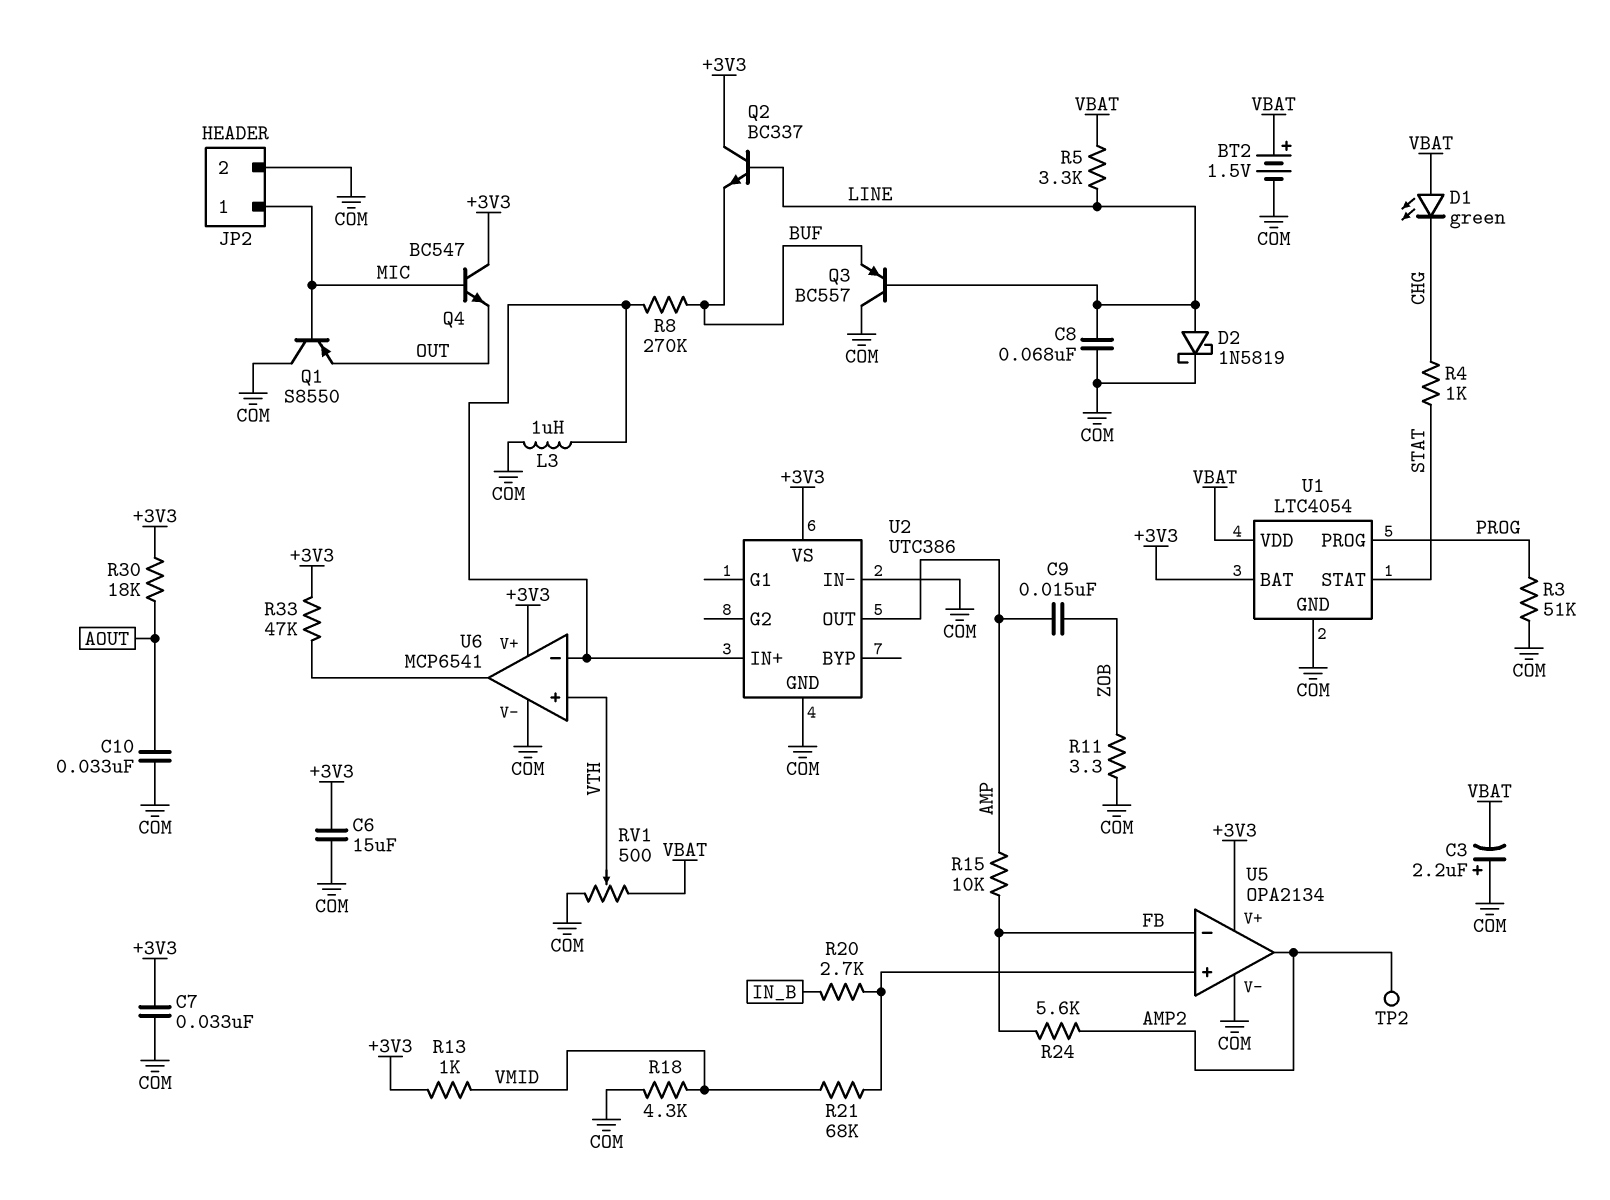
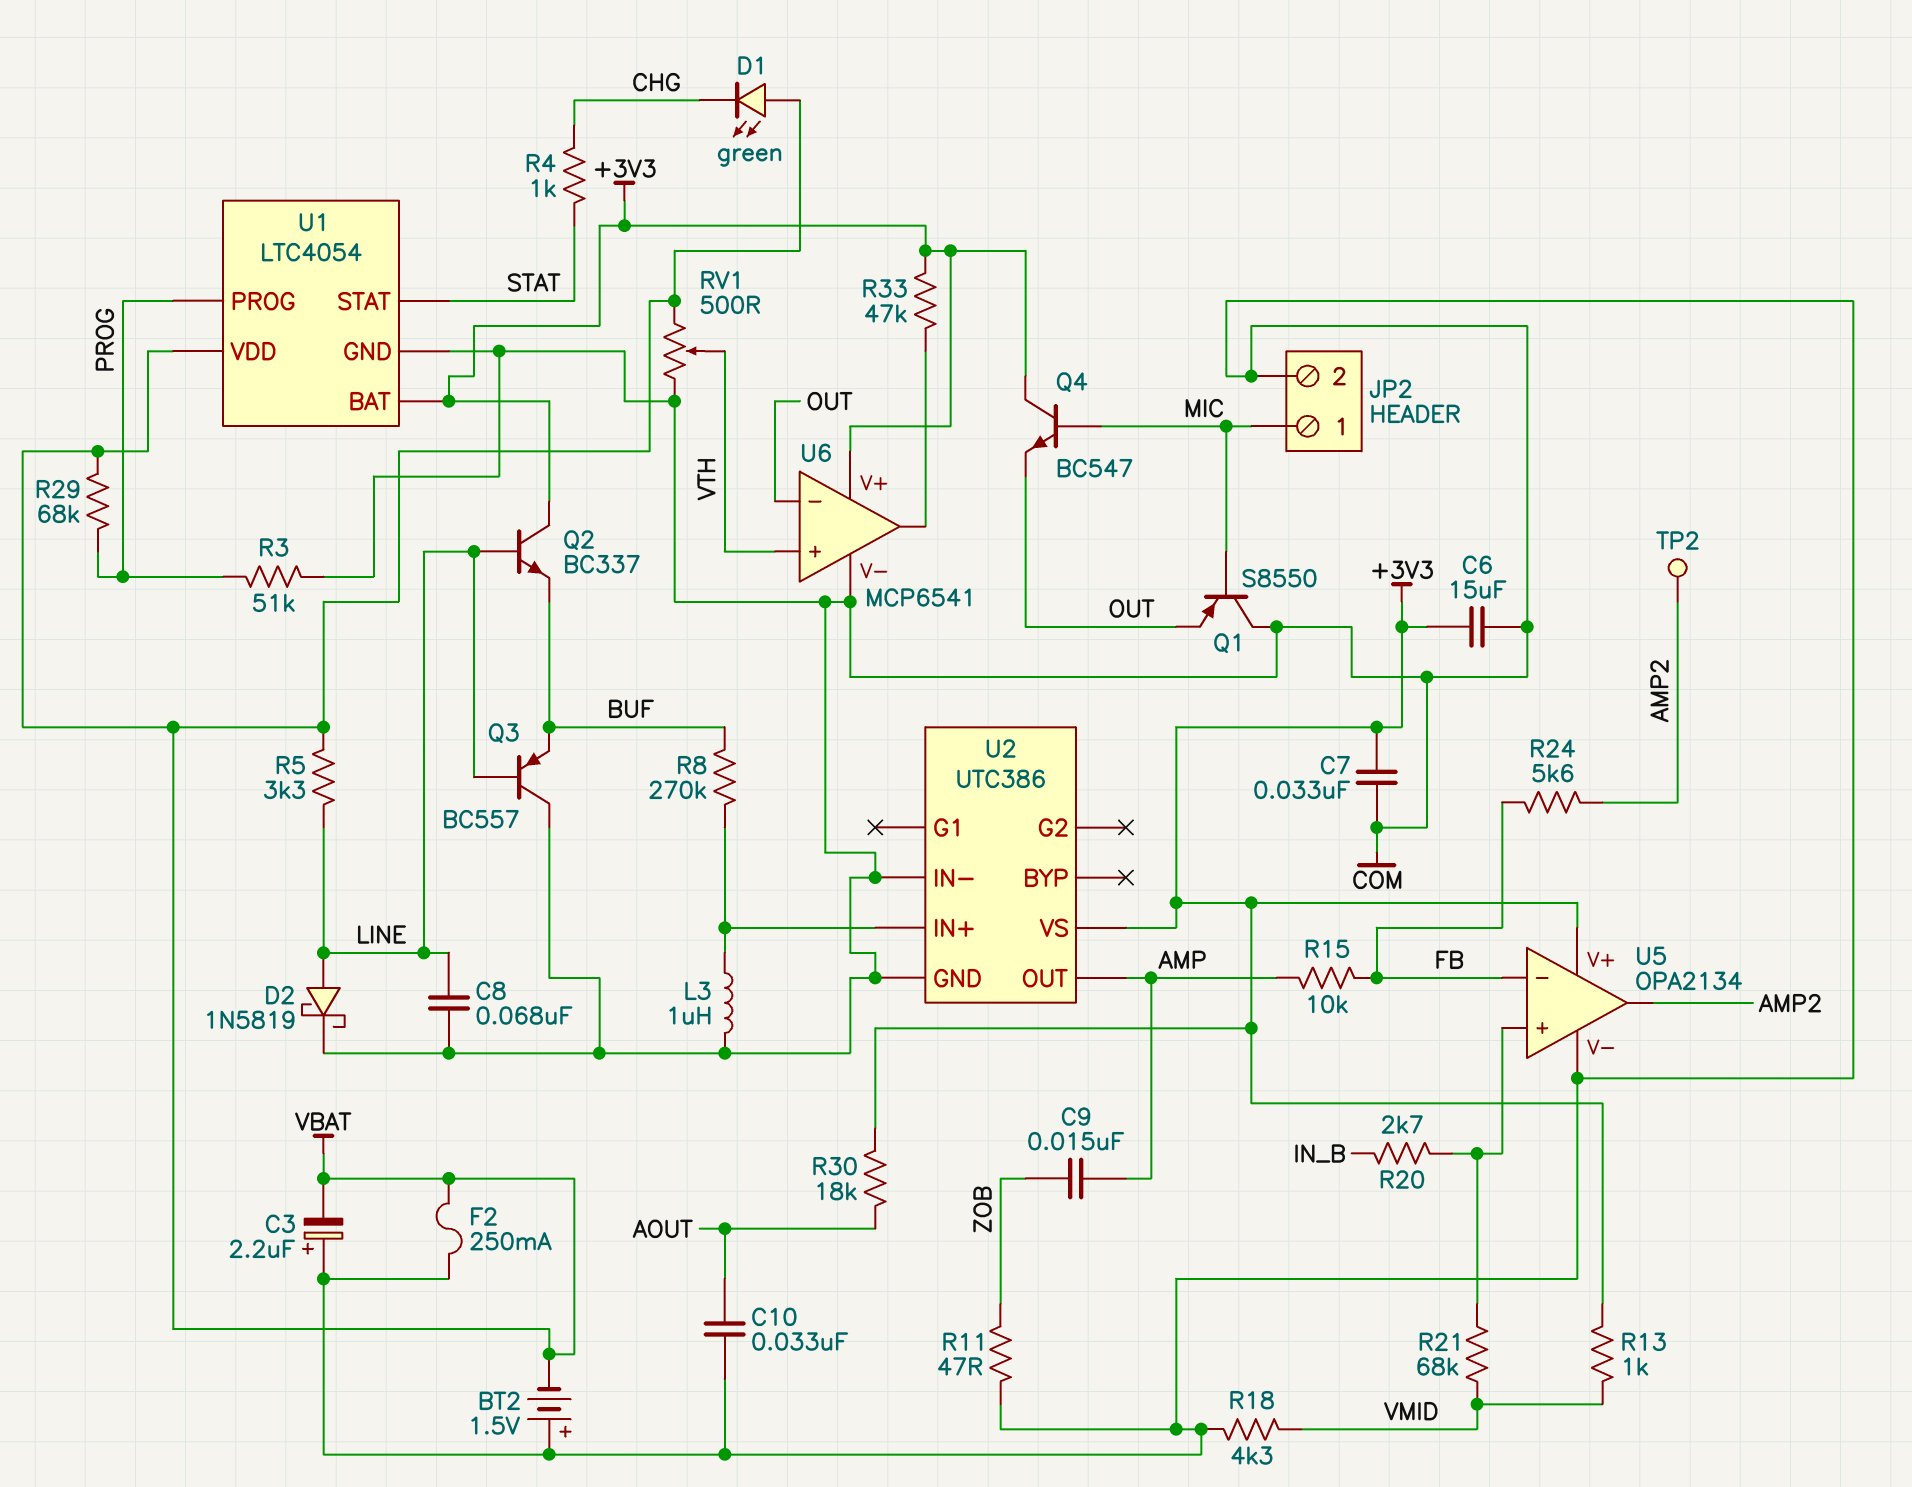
BT2: 1.5V (plus VBAT, minus COM) -> 1.5V (plus COM, minus VBAT)
F2: none -> 250mA (COM, VBAT)
R11: 3.3 (COM, ZOB) -> 47 (COM, ZOB)
R29: none -> 68k (PROG, VBAT)
U6 pin in-: U2/IN+ -> OUT

